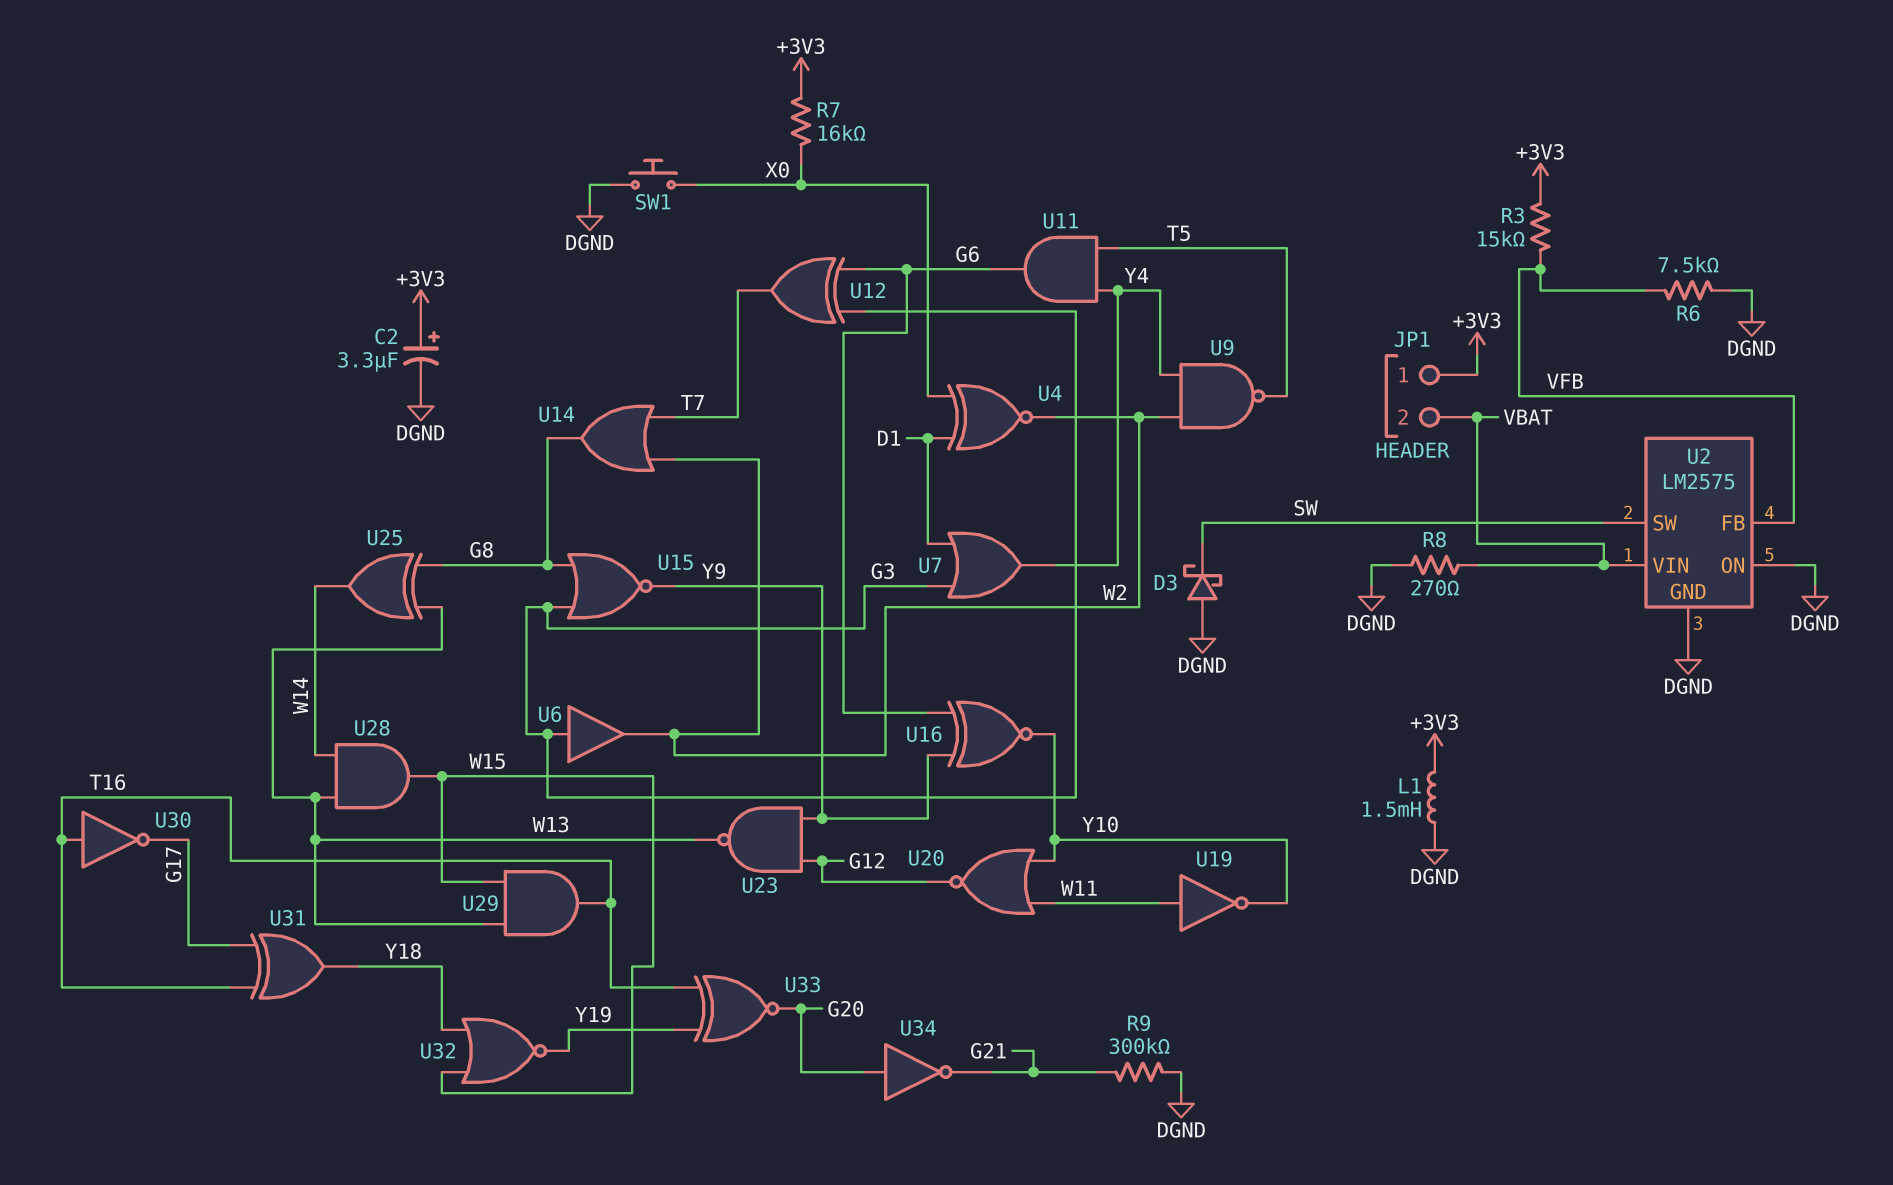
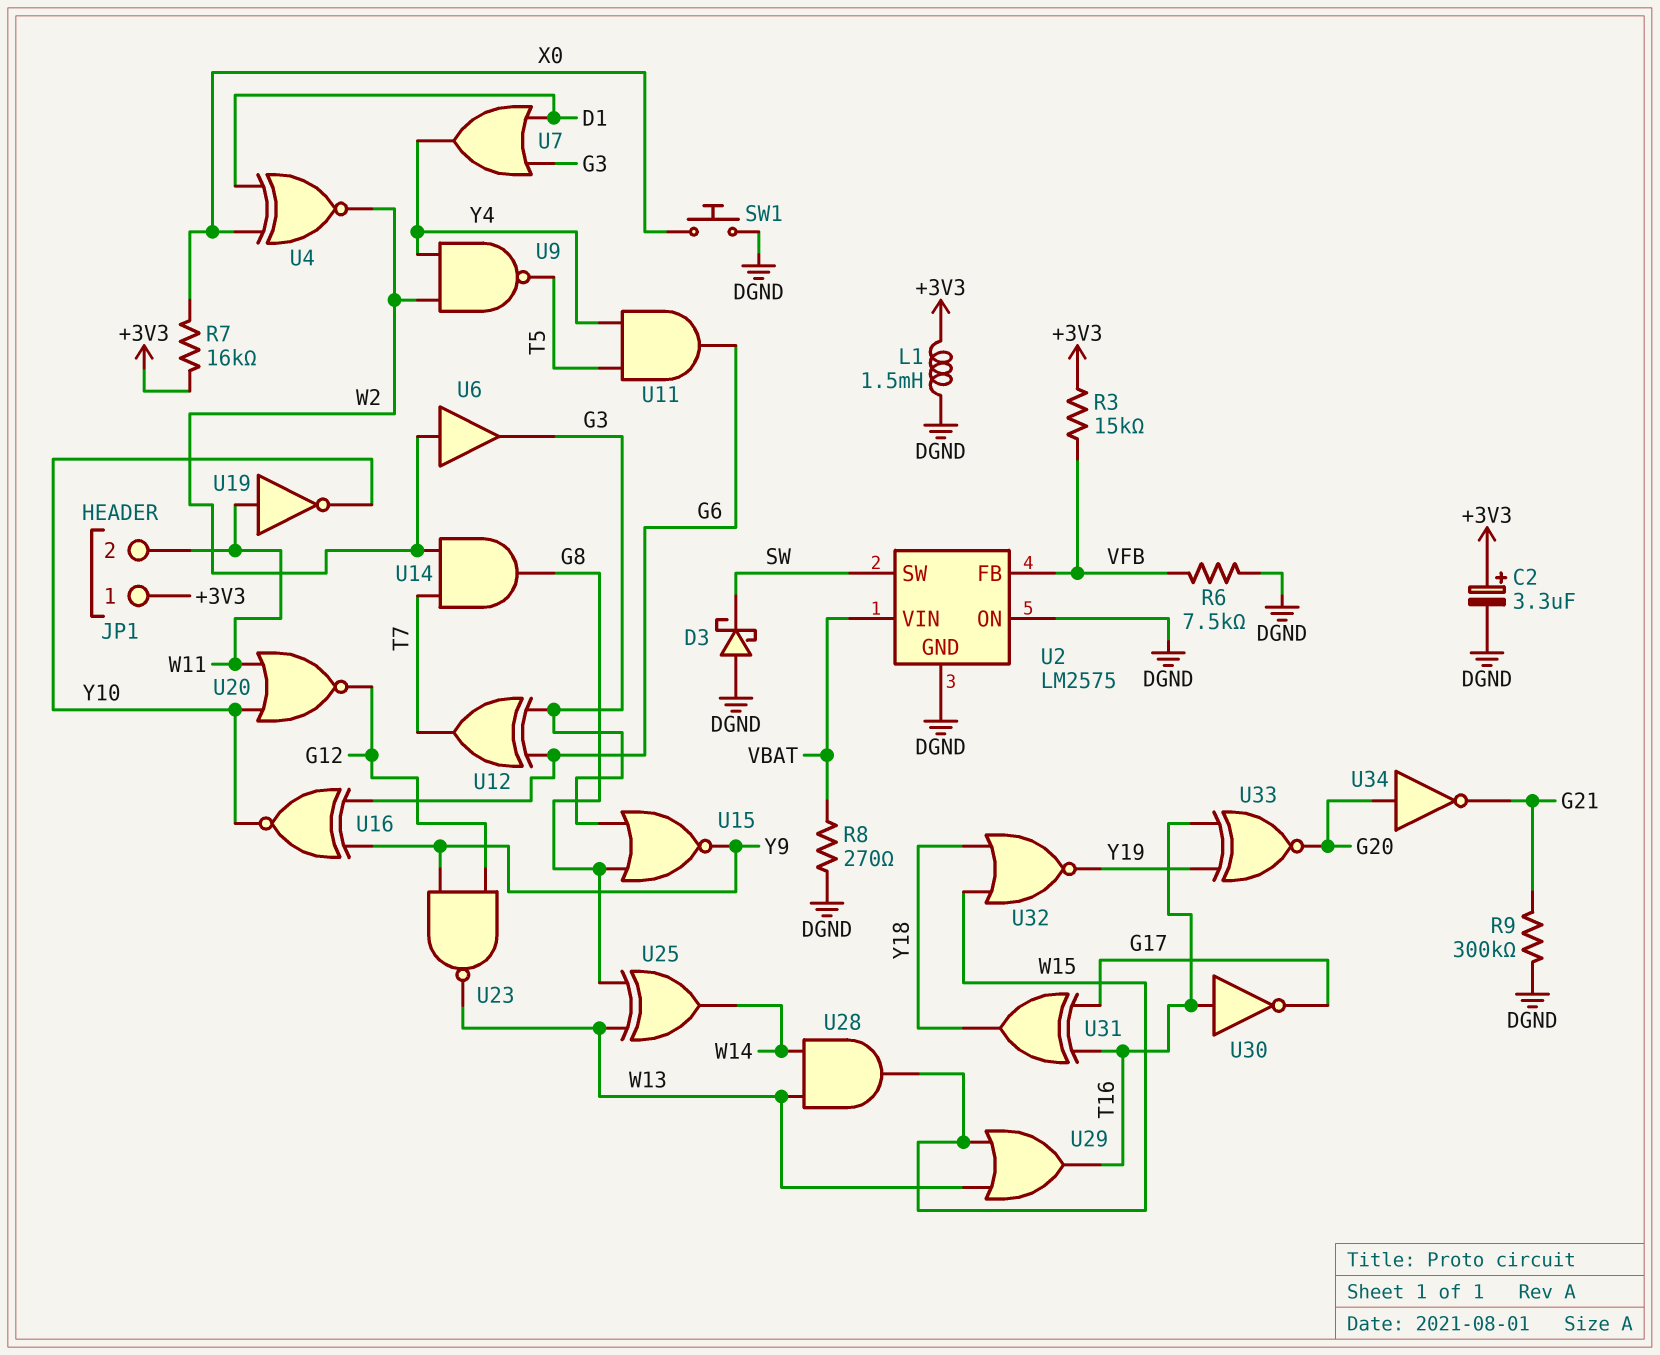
JP1 pin 2: VBAT -> W11
U6: buffer (in G3, out W2) -> buffer (in W2, out G3)
U14: OR (in T7, in W2, out G8) -> AND (in T7, in W2, out G8)
U29: AND (in W13, in W15, out T16) -> OR (in W13, in W15, out T16)

